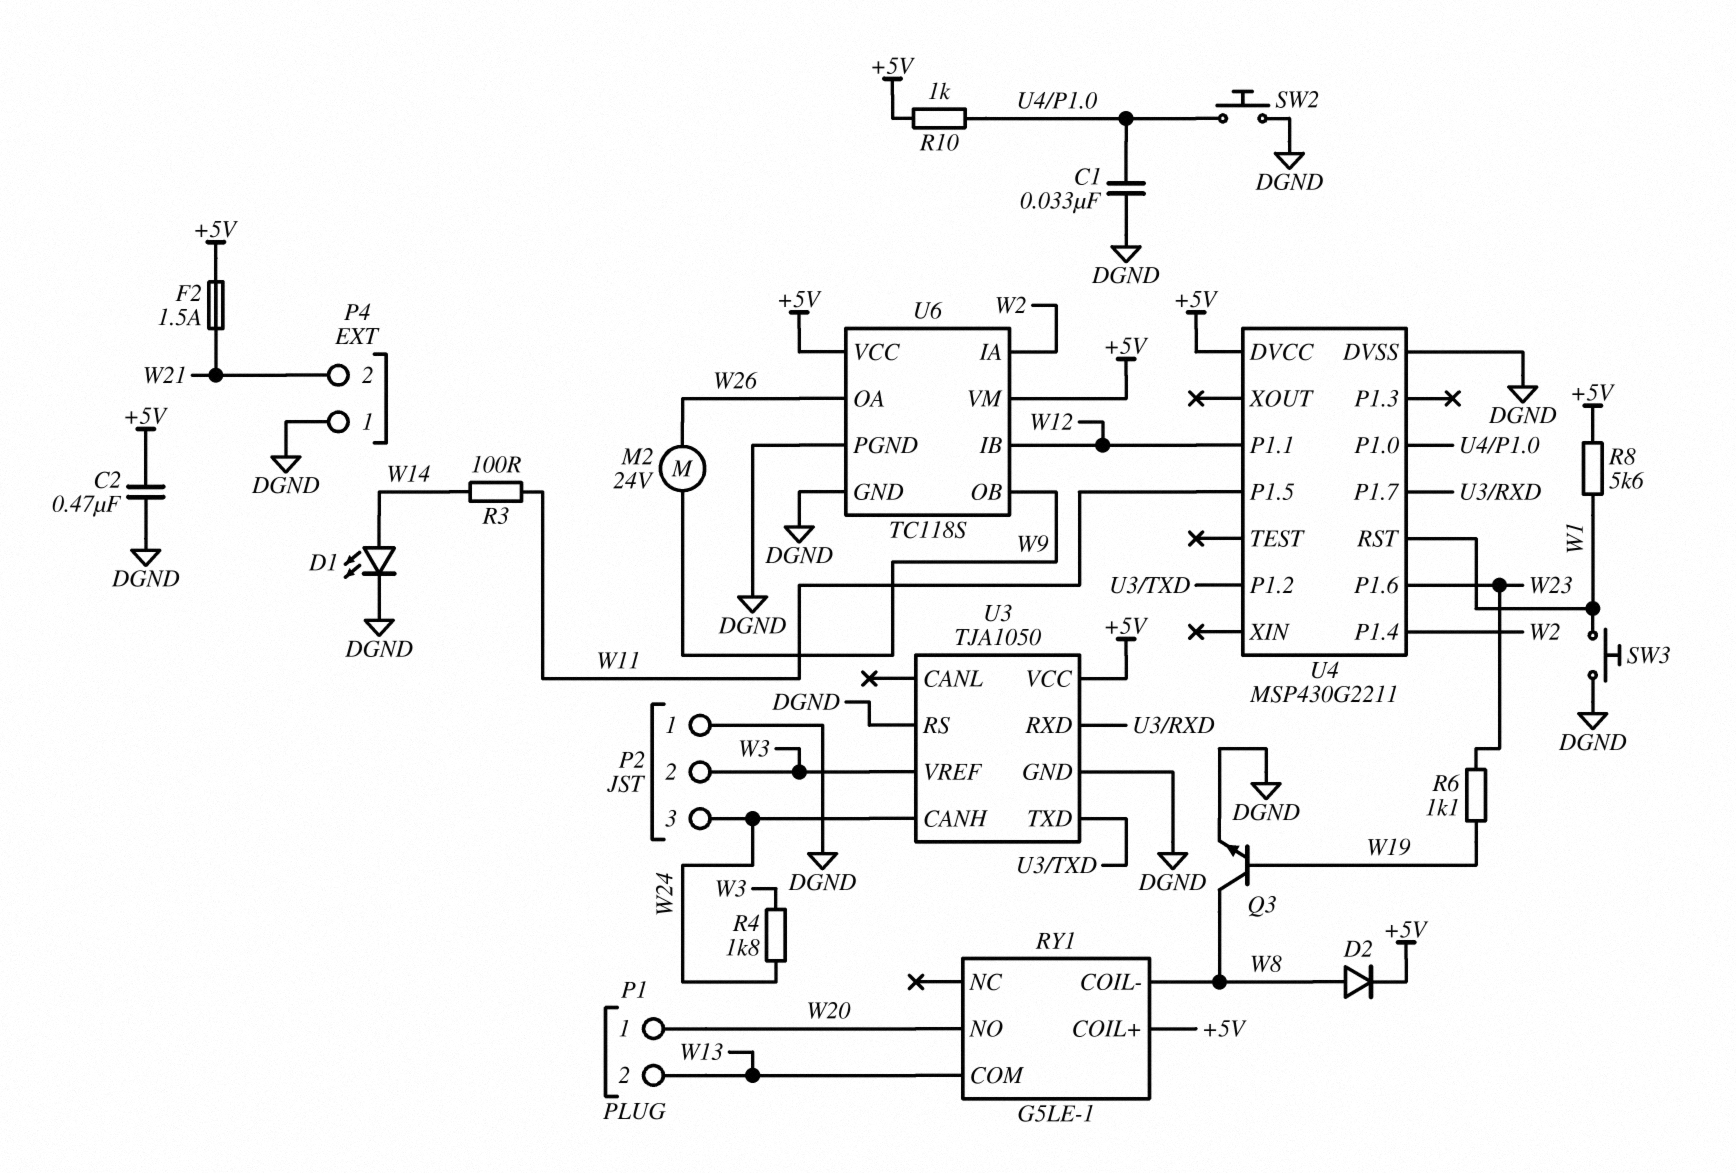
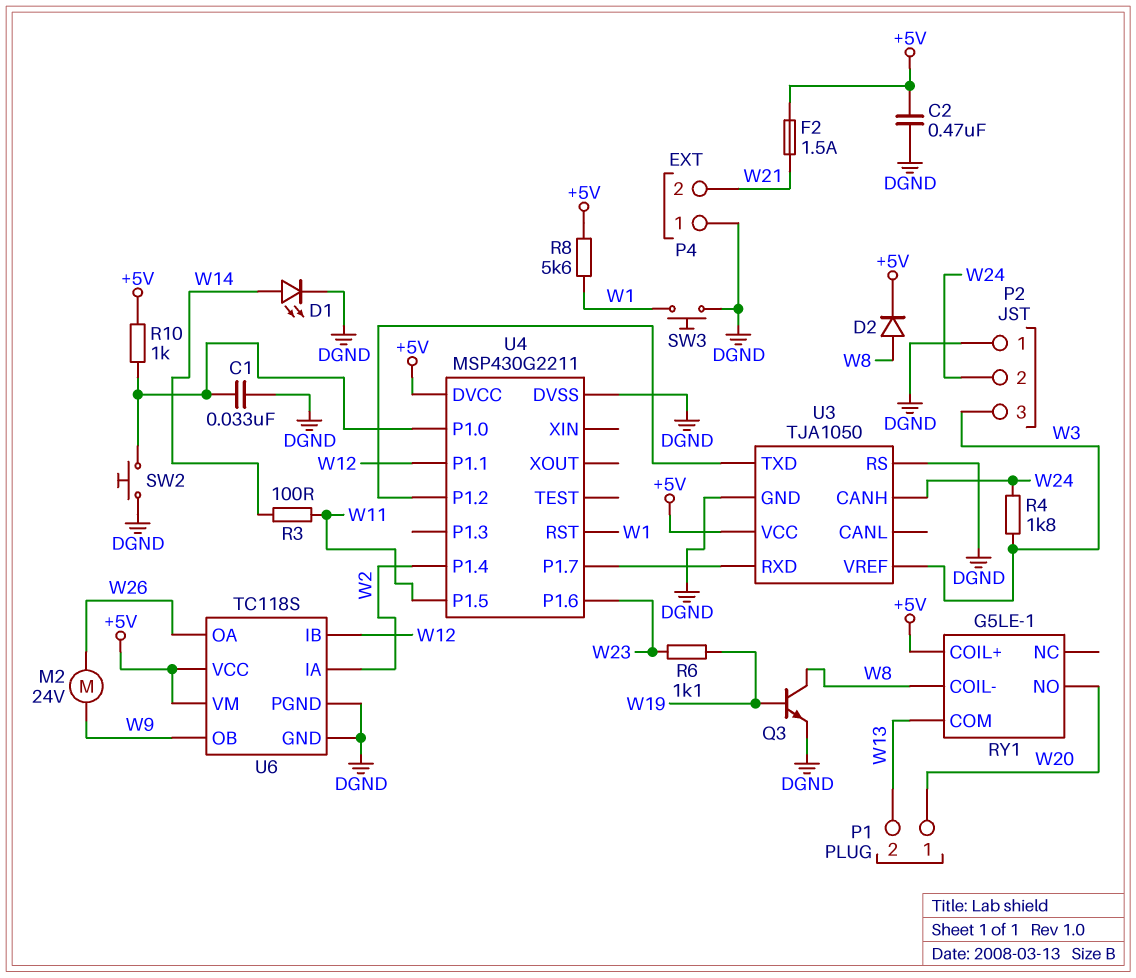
P2 pin 2: W3 -> W24
P2 pin 3: W24 -> W3

